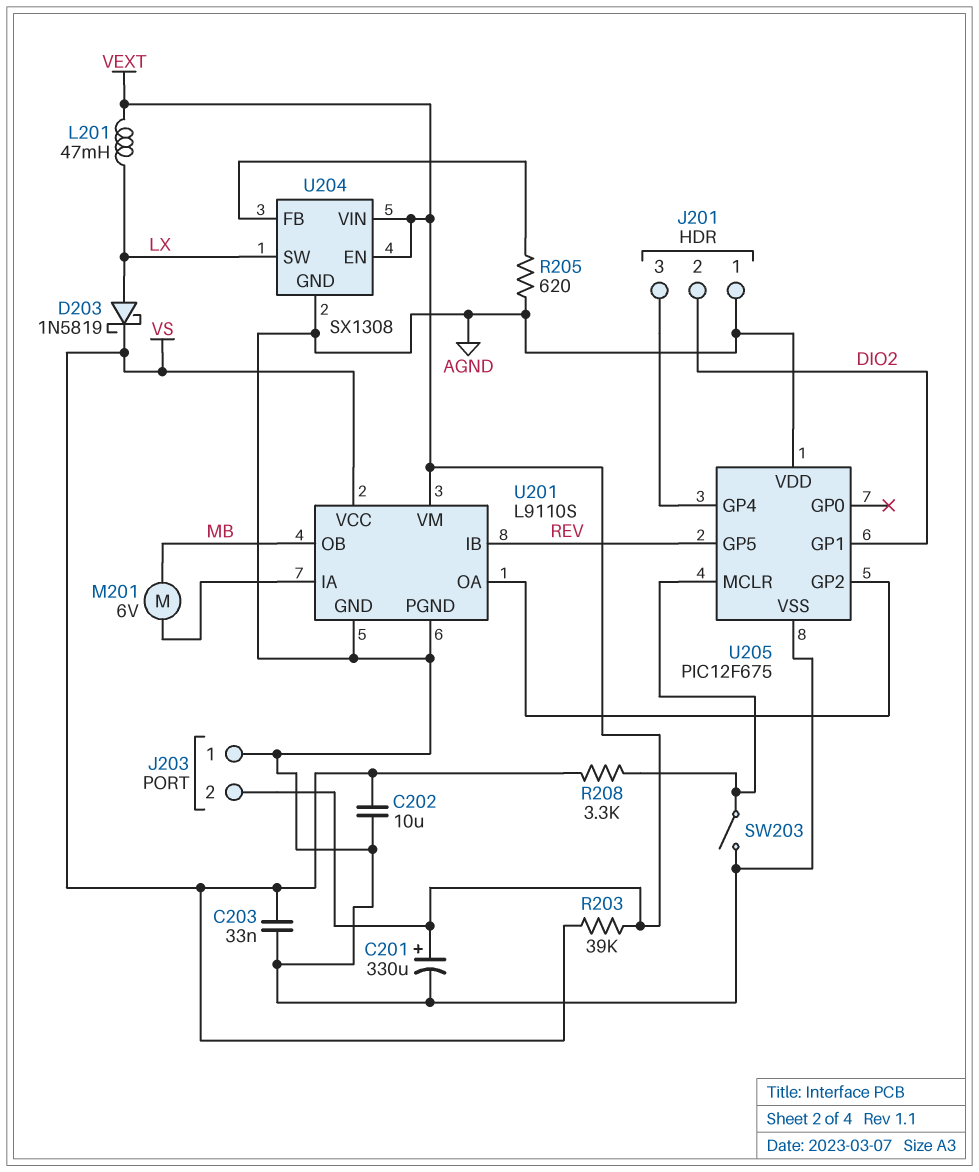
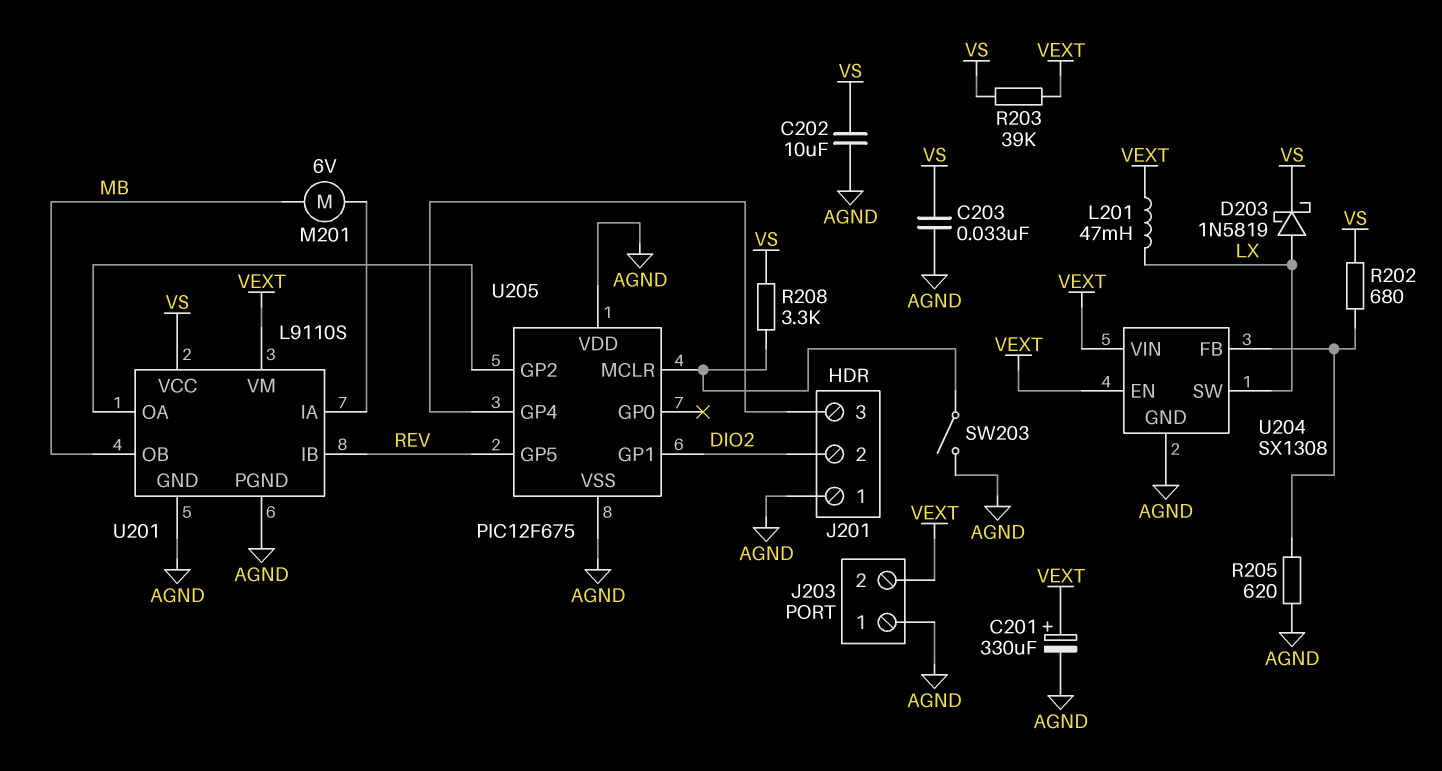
R202: none -> 680 (U204/FB, VS)

